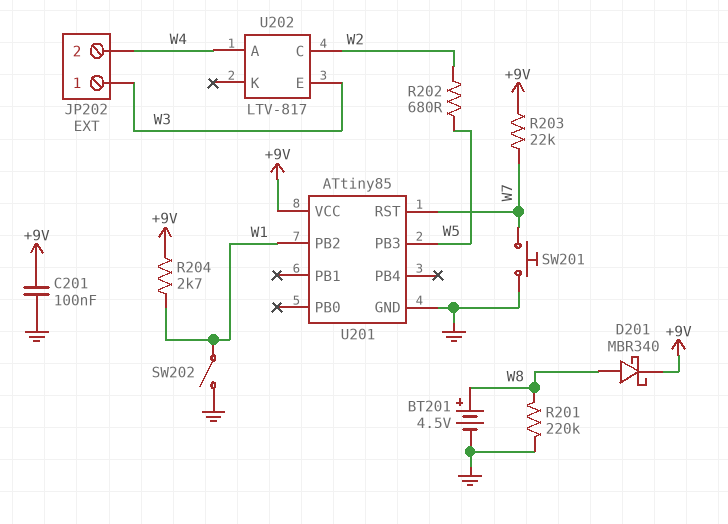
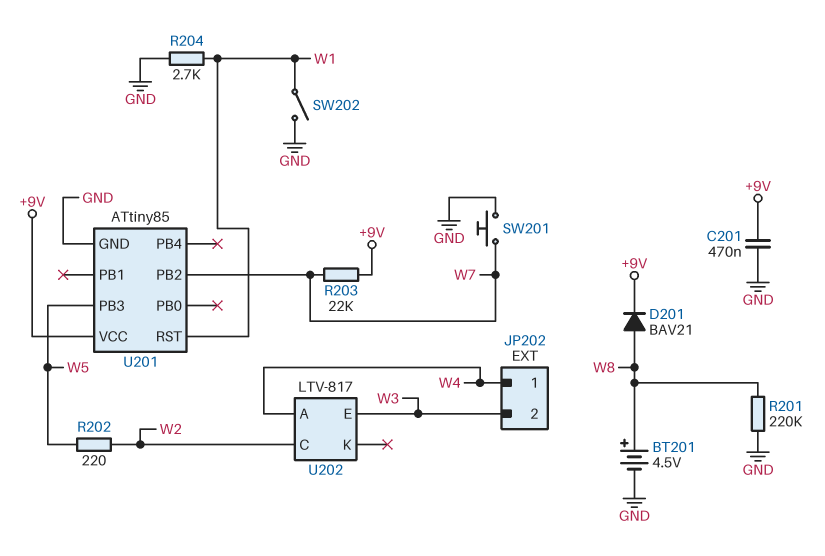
C201: 100nF (+9V, GND) -> 470nF (+9V, GND)
D201: schottky MBR340 (A W8, K +9V) -> diode BAV21 (A W8, K +9V)
JP202 pin 1: W3 -> W4
JP202 pin 2: W4 -> W3
R202: 680 (W2, W5) -> 220 (W2, W5)
R204: 2.7k (+9V, W1) -> 2.7k (GND, W1)
U201 pin PB2: W1 -> W7
U201 pin RST: W7 -> W1

